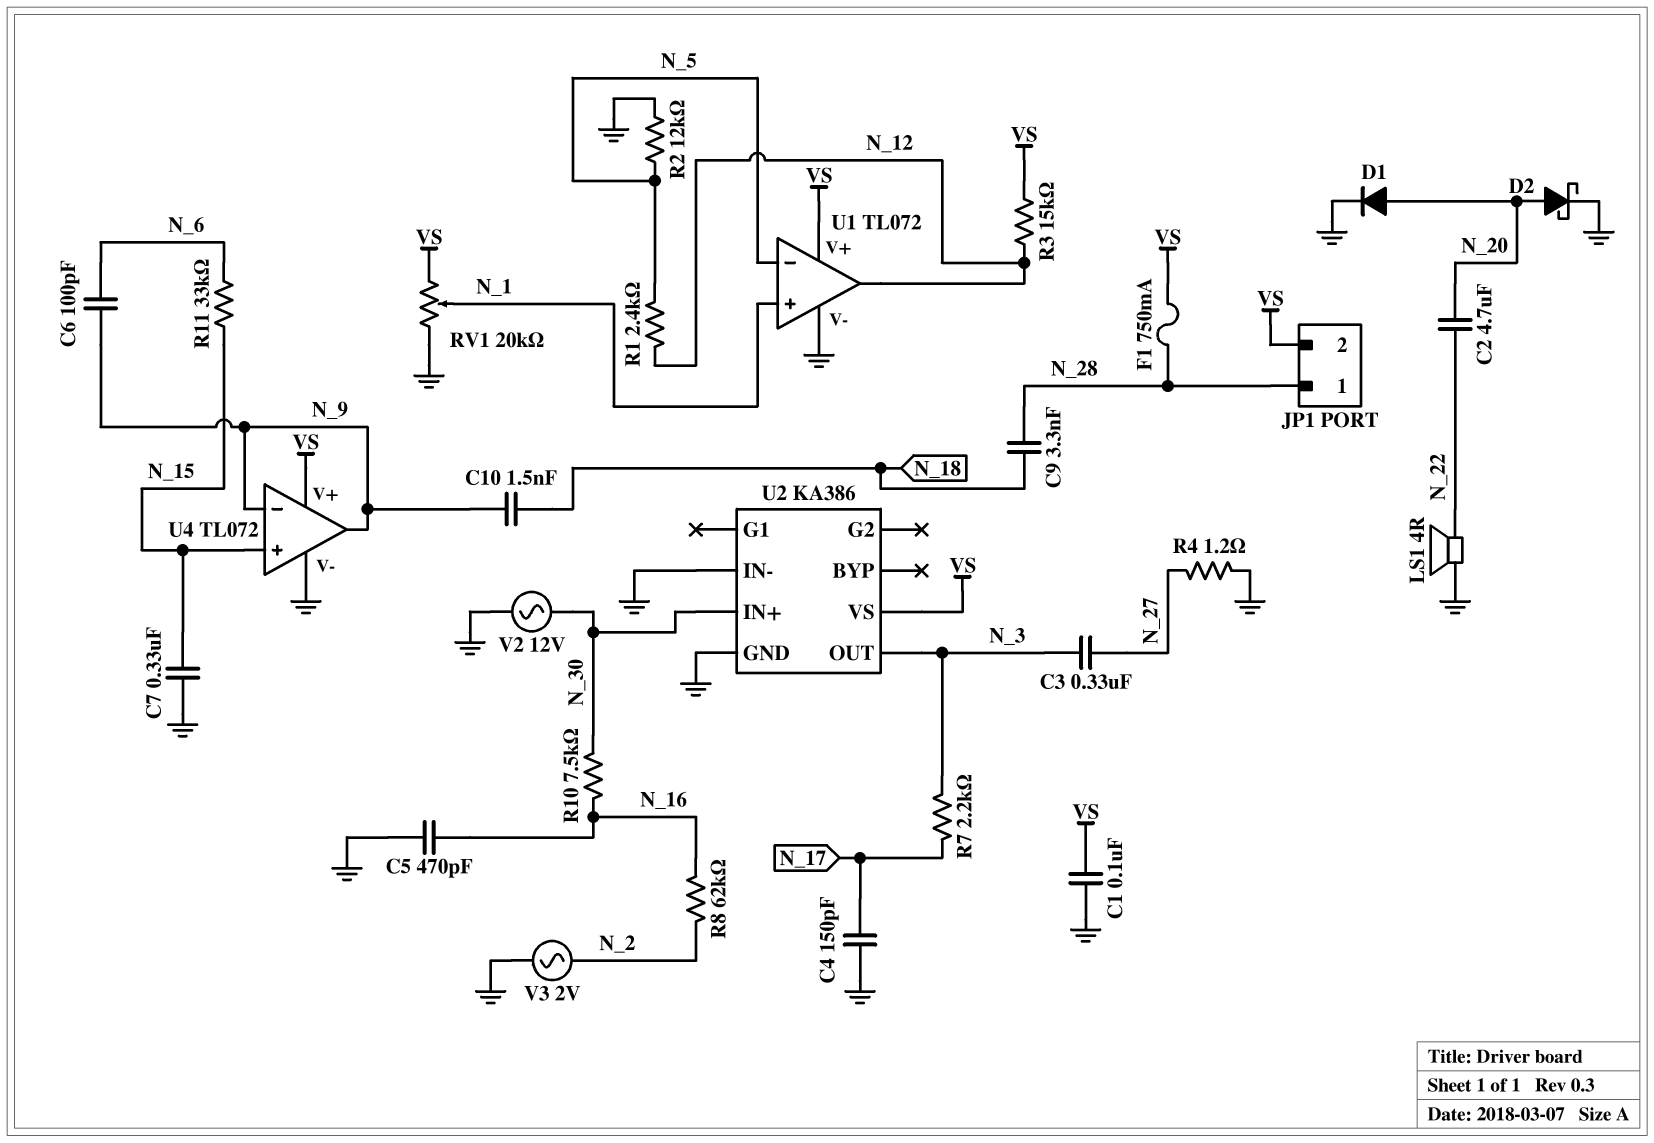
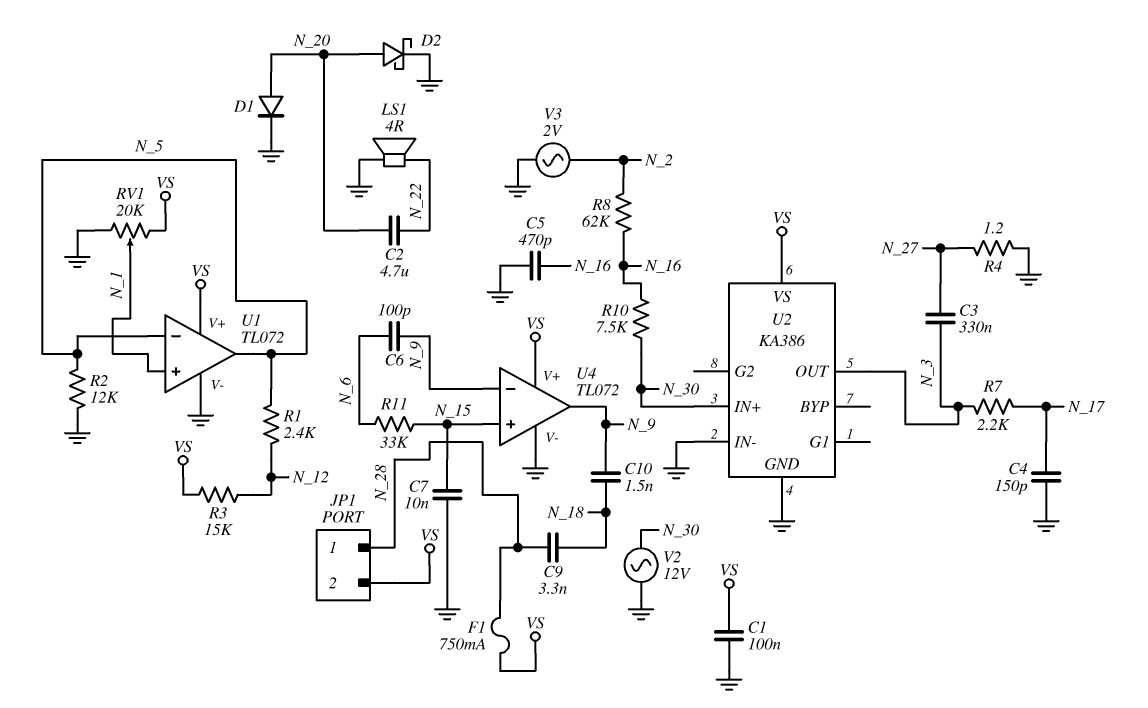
C7: 330nF (GND, N_15) -> 10nF (GND, N_15)
U1 pin out: N_12 -> N_5

